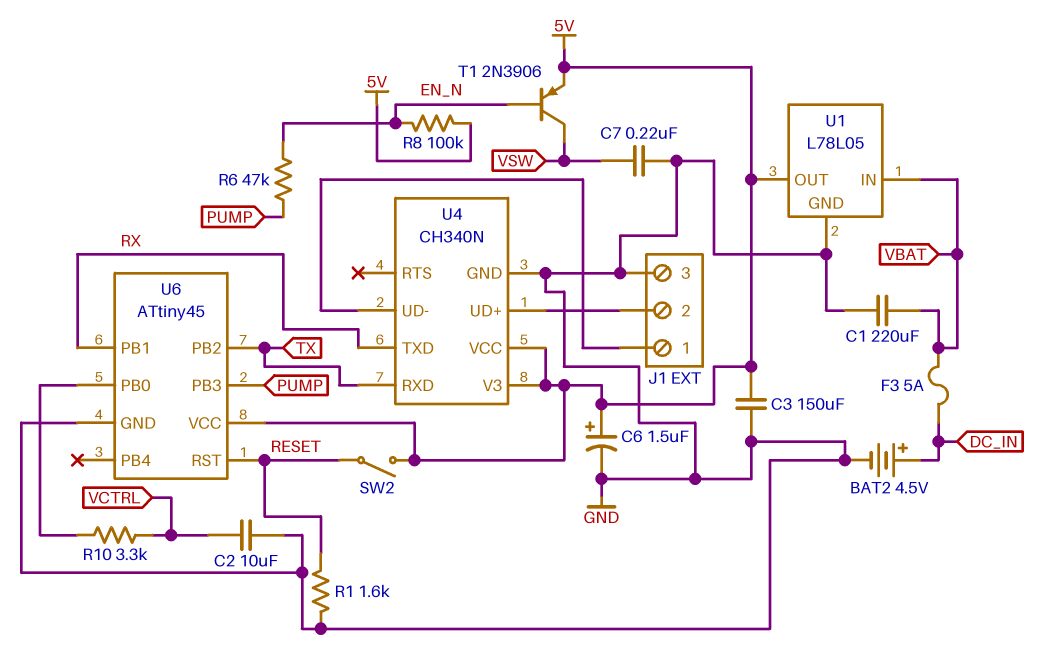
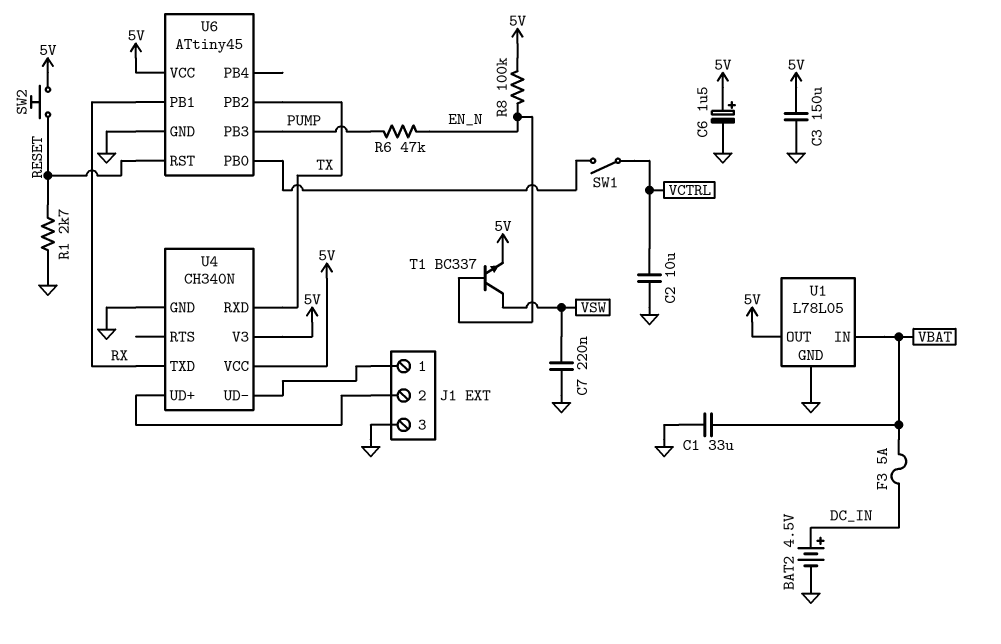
C1: 220uF (GND, VBAT) -> 33uF (GND, VBAT)
R1: 1.6k (GND, RESET) -> 2.7k (GND, RESET)
R10: 3.3k (U6/PB0, VCTRL) -> none
SW1: none -> switch (U6/PB0, VCTRL)
SW2: switch (5V, RESET) -> button (5V, RESET)
T1: PNP 2N3906 (B EN_N, C VSW, E 5V) -> NPN BC337 (B EN_N, C VSW, E 5V)

